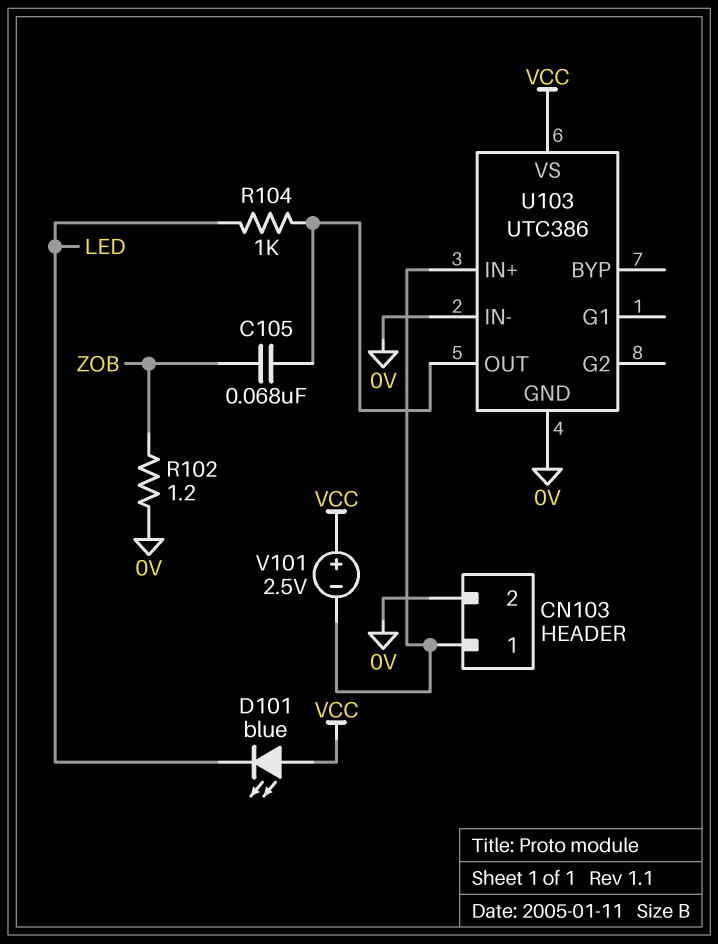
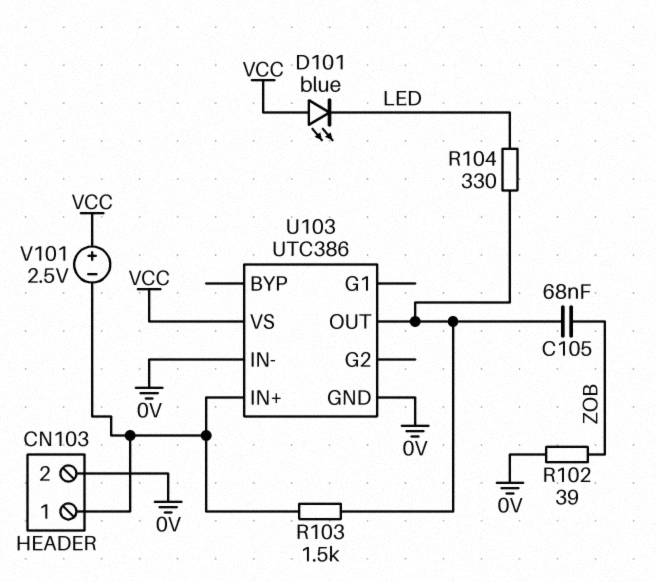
R102: 1.2 (0V, ZOB) -> 39 (0V, ZOB)
R103: none -> 1.5k (CN103/1, U103/OUT)
R104: 1k (LED, U103/OUT) -> 330 (LED, U103/OUT)

